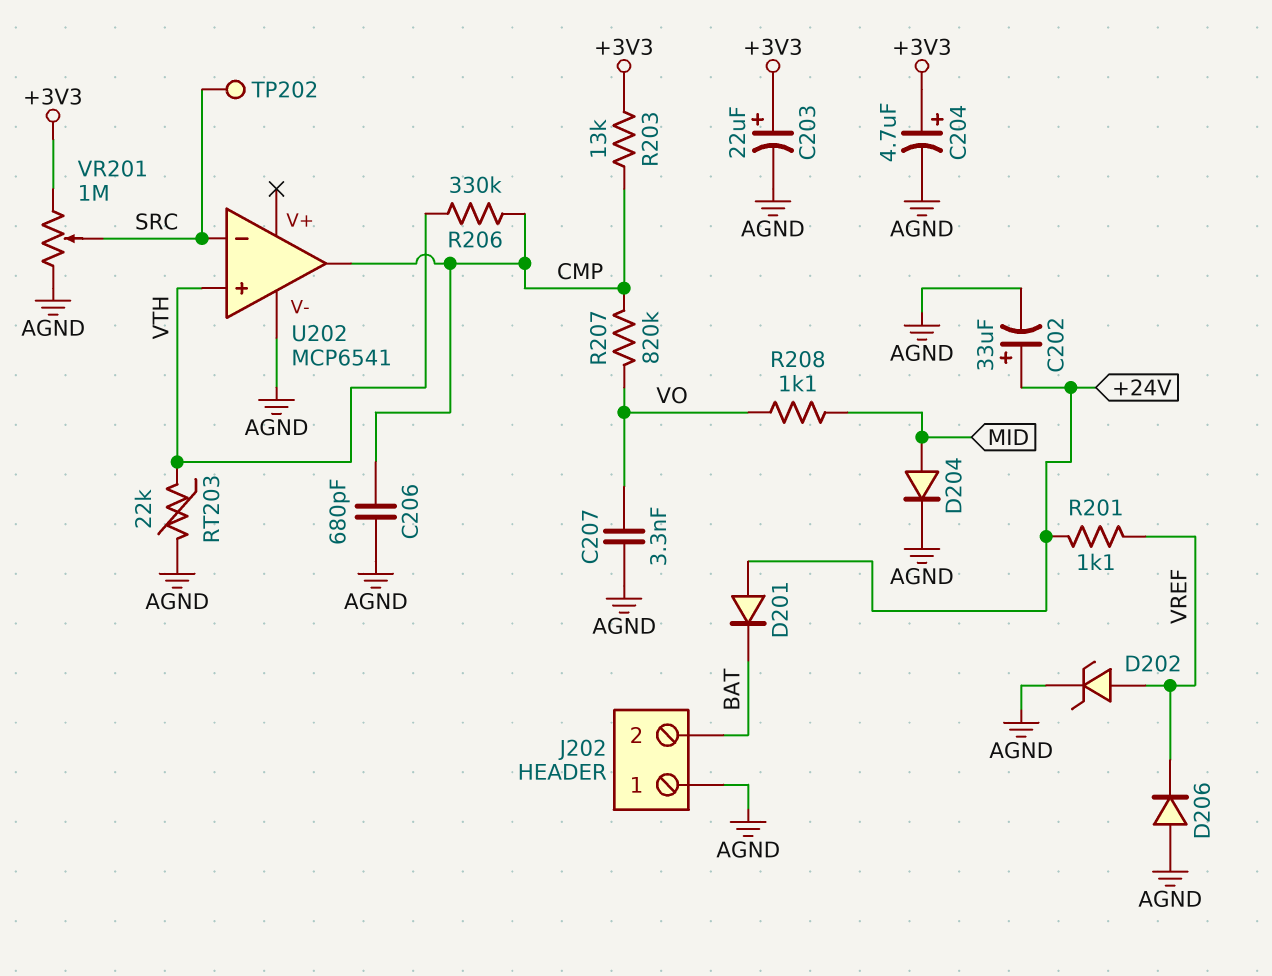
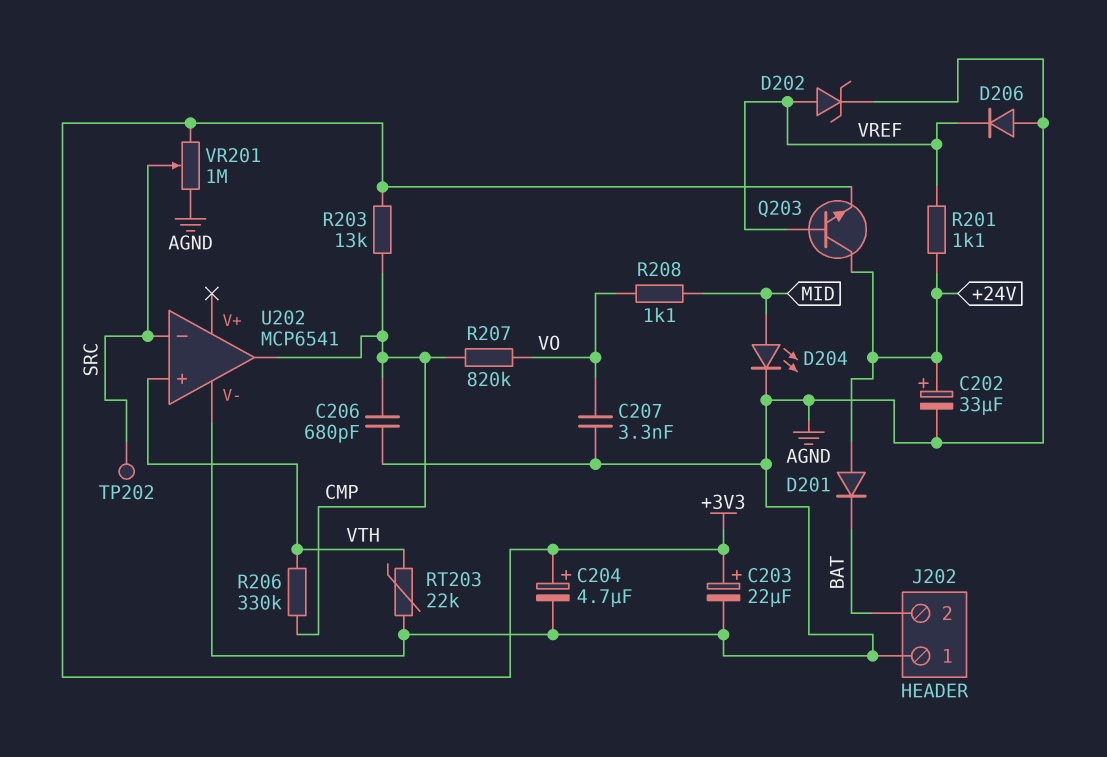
D204: diode (A MID, K AGND) -> LED (A MID, K AGND)
Q203: none -> NPN (B VREF, C +24V, E +3V3)

